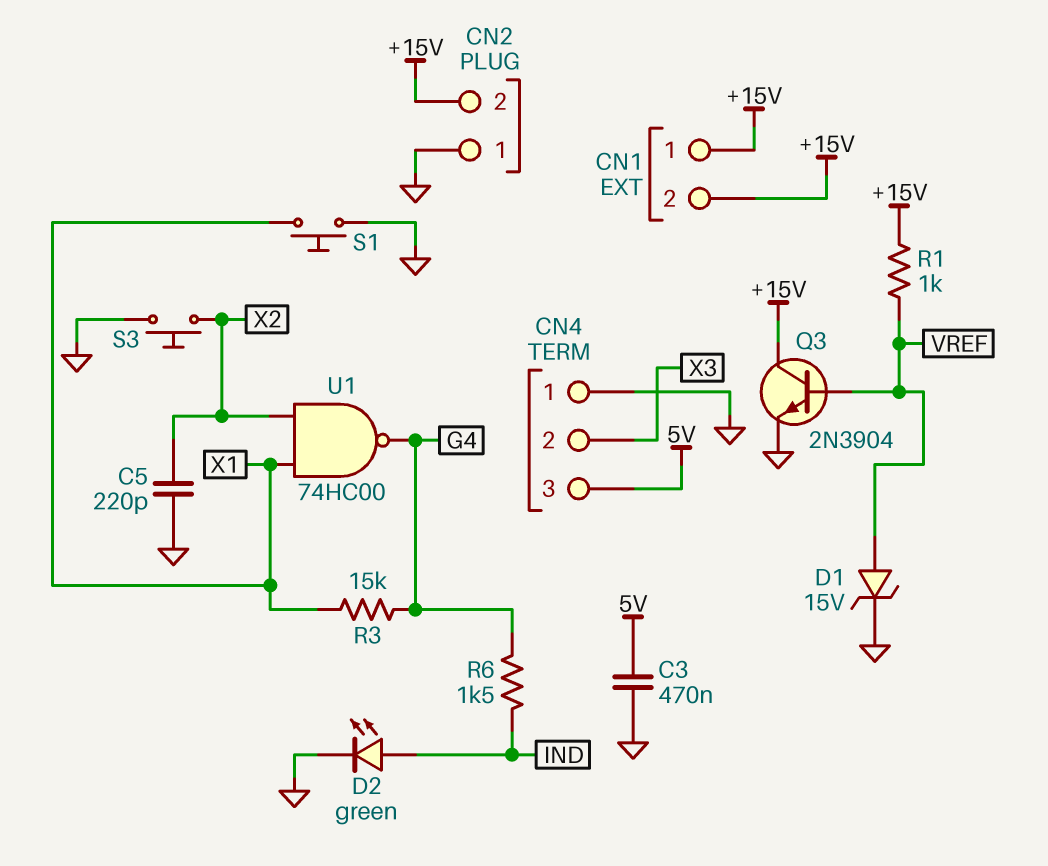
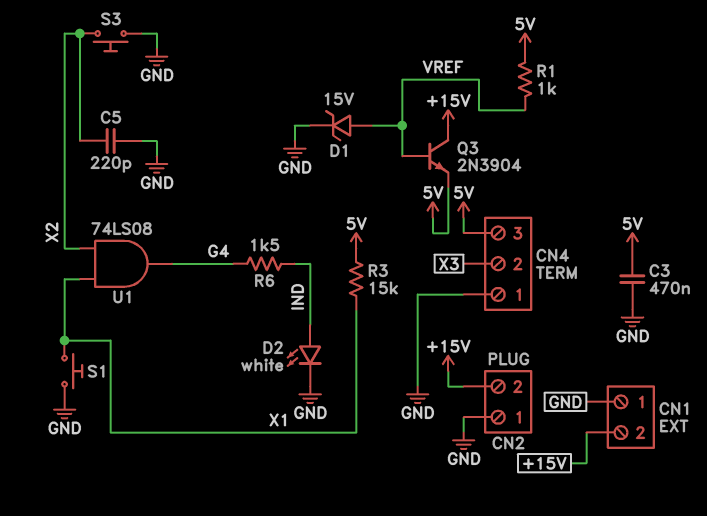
CN1 pin 1: +15V -> GND
D2: LED green (A IND, K GND) -> LED white (A IND, K GND)
Q3: NPN 2N3904 (B VREF, C +15V, E GND) -> NPN 2N3904 (B VREF, C +15V, E 5V)
R1: 1k (+15V, VREF) -> 1k (5V, VREF)
R3: 15k (G4, X1) -> 15k (5V, X1)
U1: NAND 74HC00 (in X1, in X2, out G4) -> AND 74LS08 (in X1, in X2, out G4)

